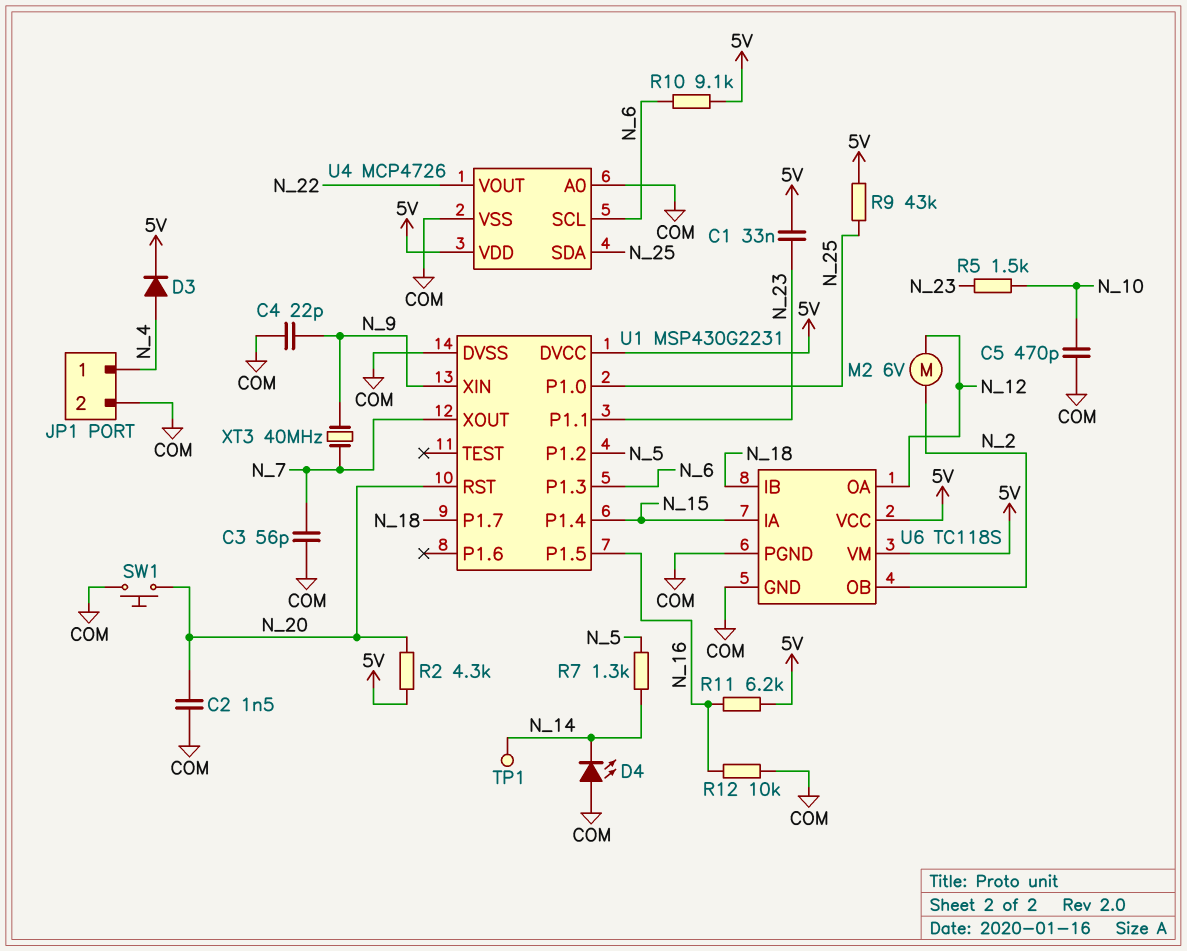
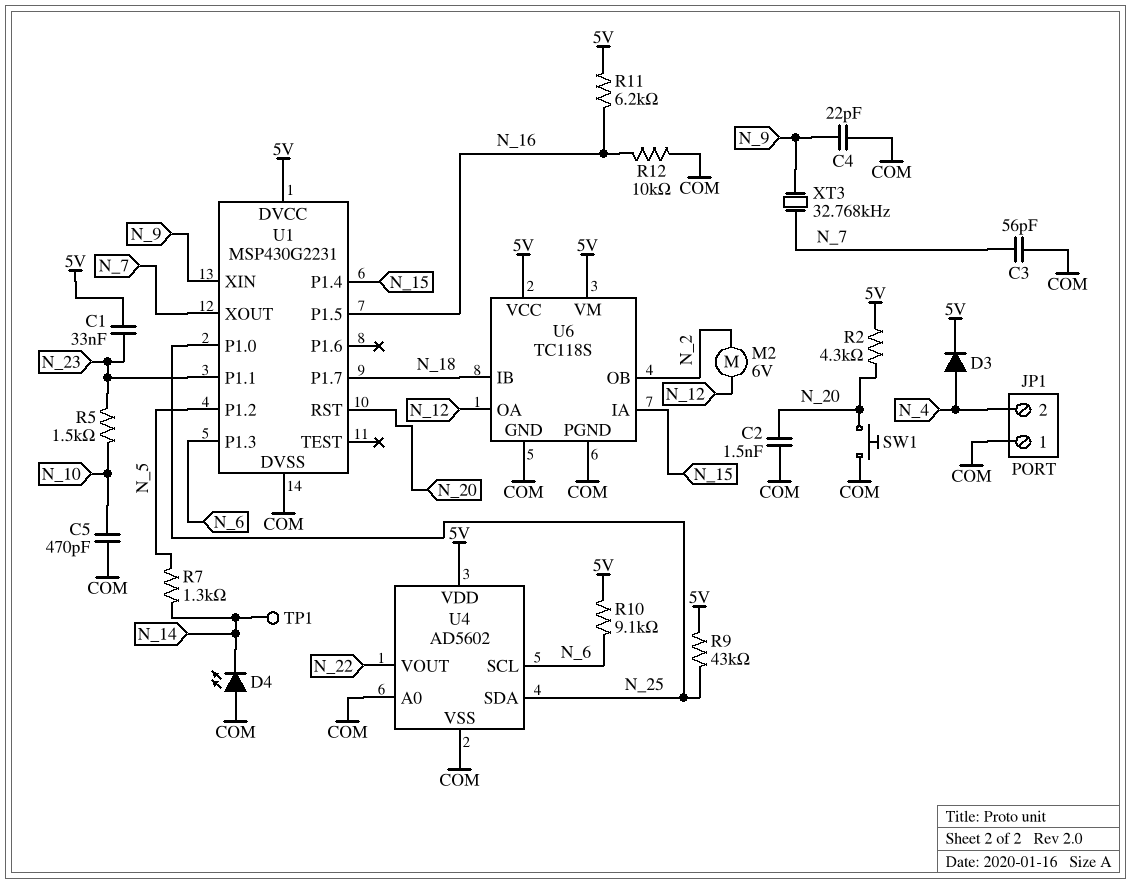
JP1 pin 1: N_4 -> COM
JP1 pin 2: COM -> N_4
U4: MCP4726 -> AD5602
XT3: 40MHz (N_7, N_9) -> 32.768kHz (N_7, N_9)

